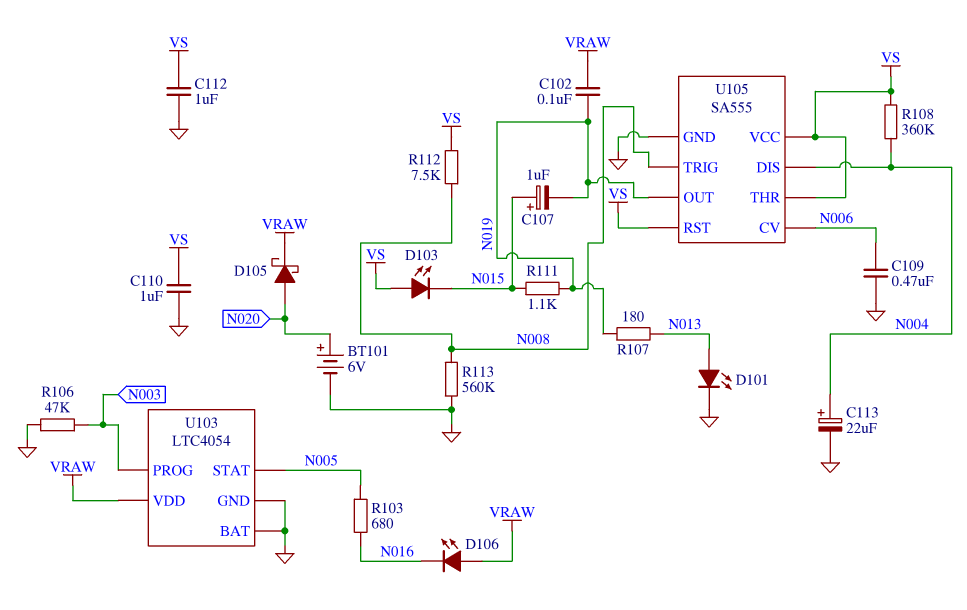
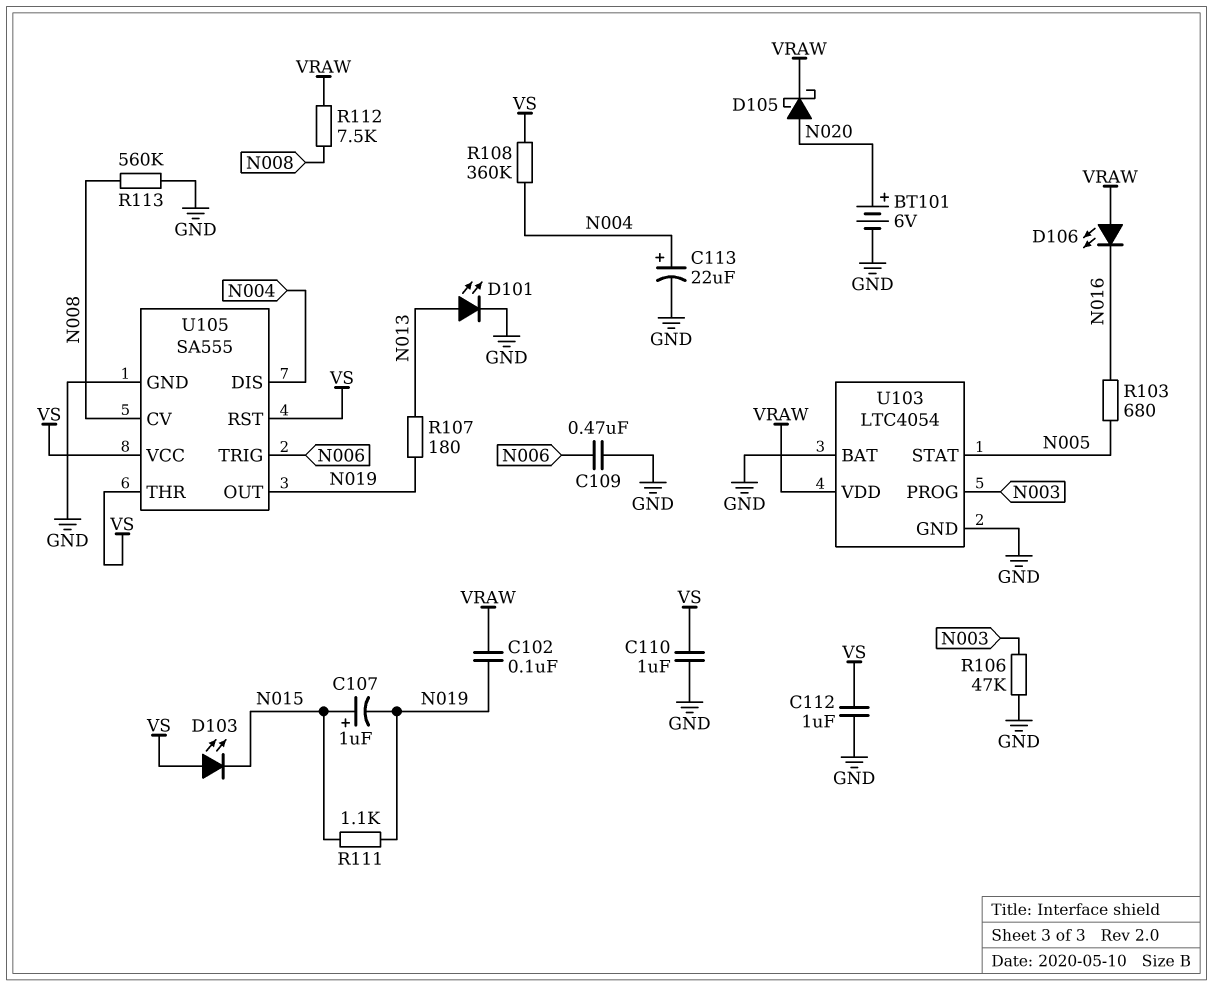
R112: 7.5k (N008, VS) -> 7.5k (N008, VRAW)
U105 pin CV: N006 -> N008
U105 pin TRIG: N008 -> N006

